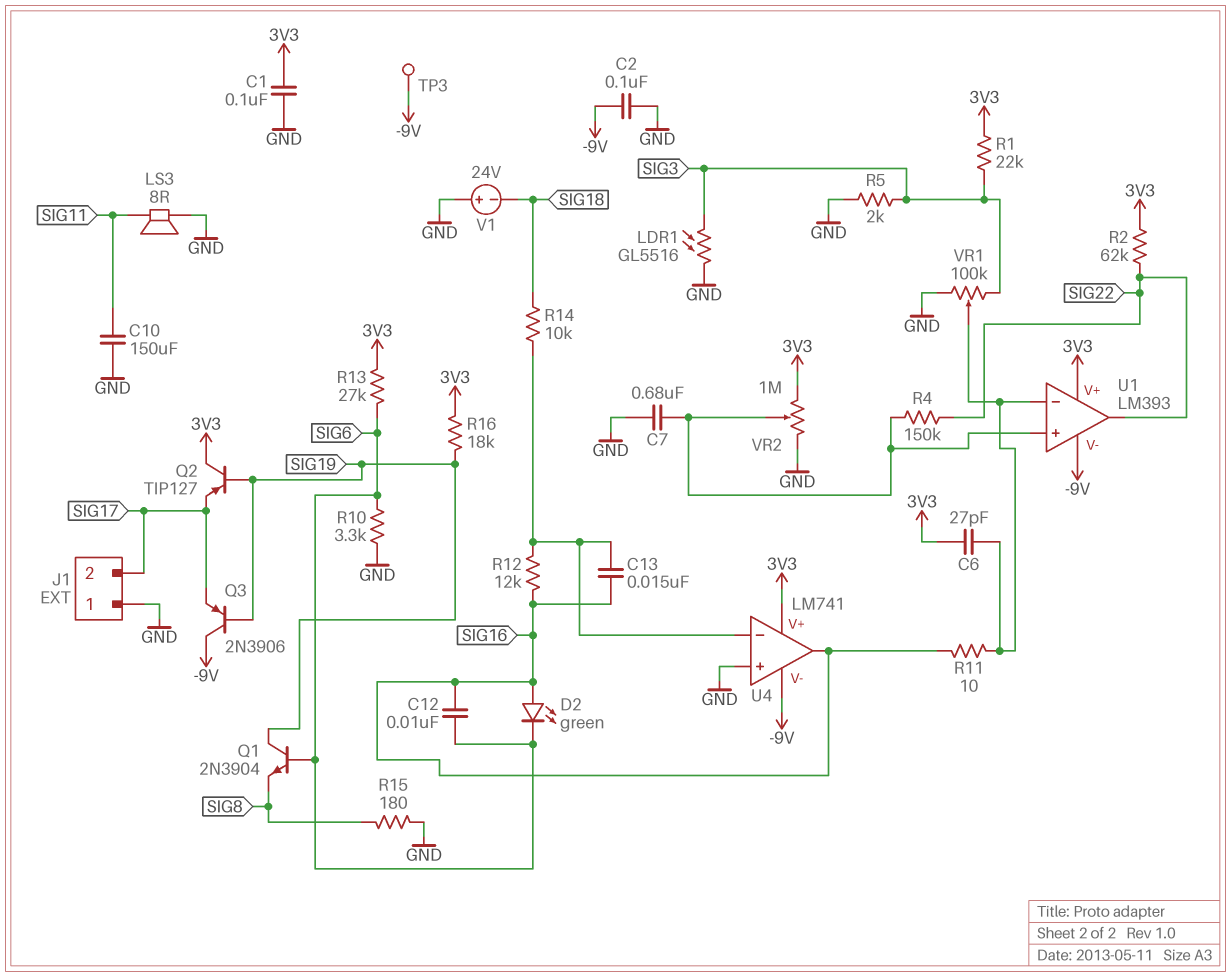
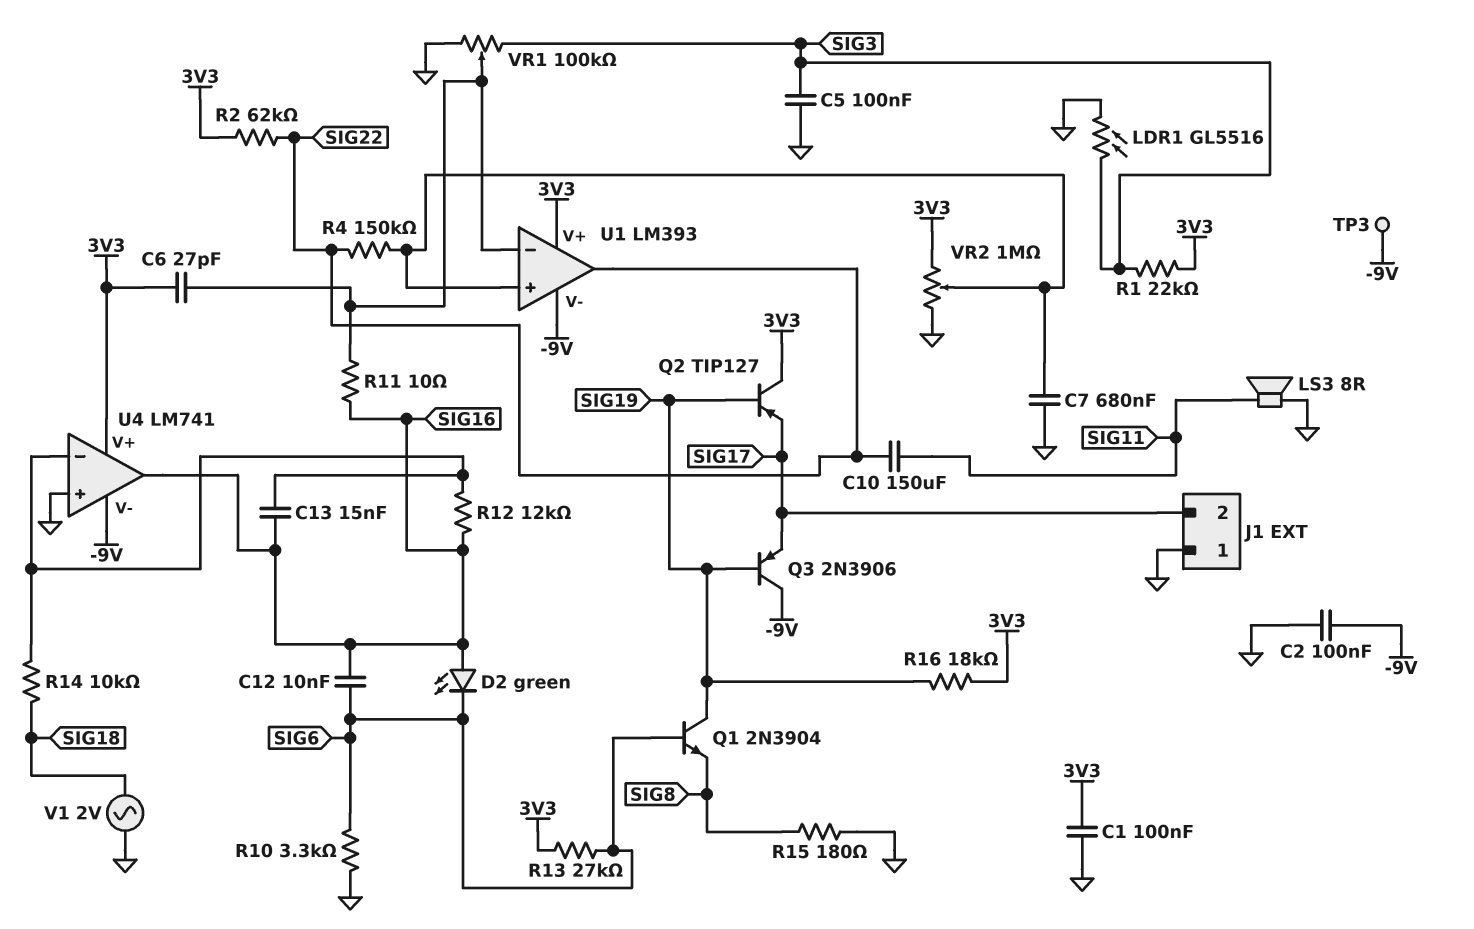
C5: none -> 100nF (GND, SIG3)
C10: 150uF (GND, SIG11) -> 150uF (SIG11, SIG22)
R5: 2k (GND, SIG3) -> none
V1: 24V (plus GND, minus SIG18) -> AC 2V (GND, SIG18)

